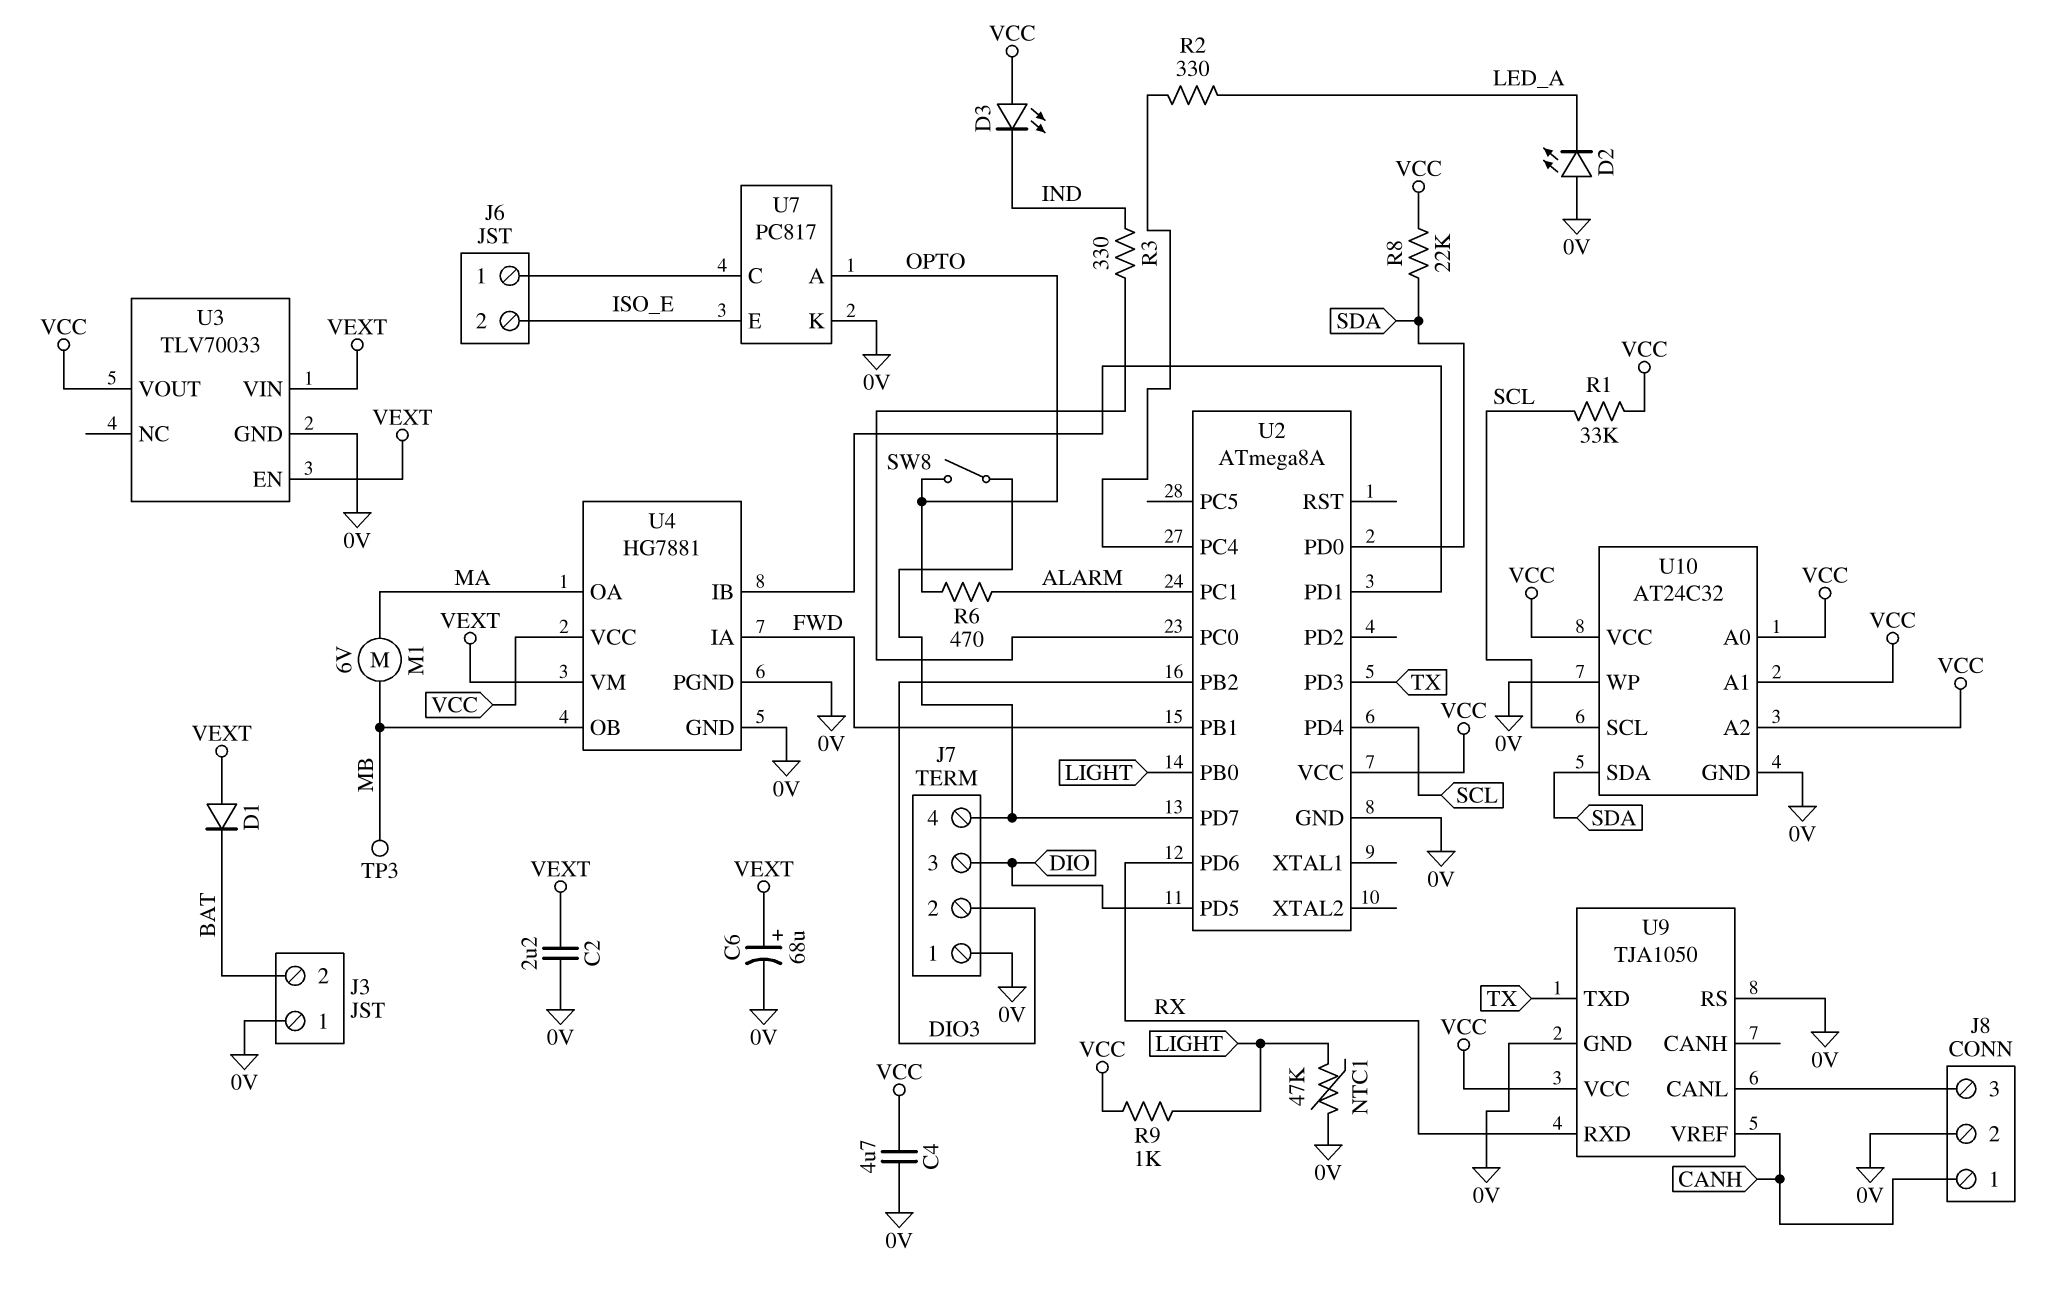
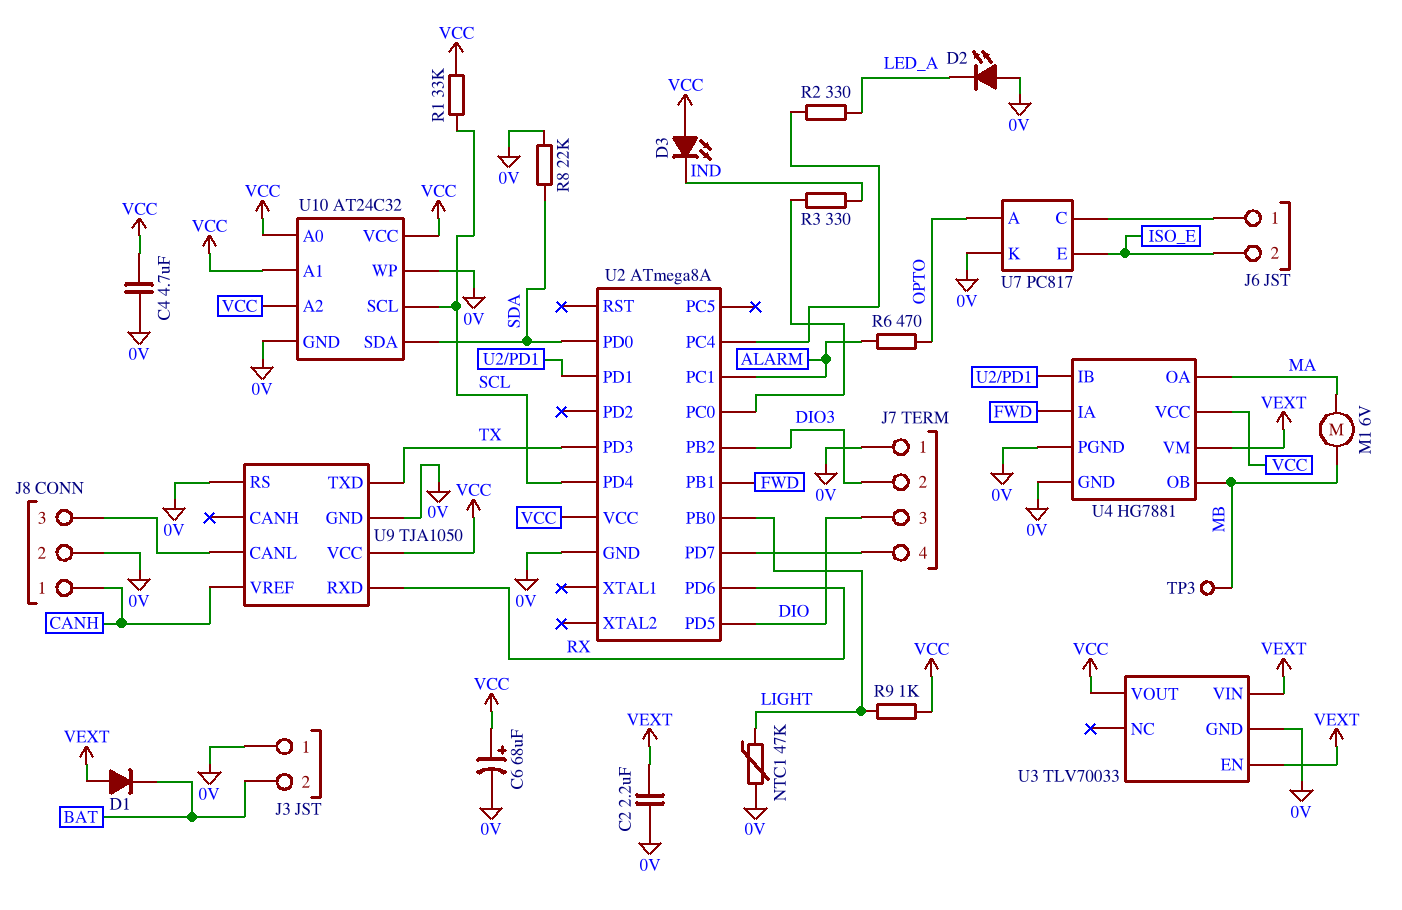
C6: 68uF (plus VEXT, minus 0V) -> 68uF (plus VCC, minus 0V)
R8: 22k (SDA, VCC) -> 22k (0V, SDA)
SW8: switch (J7/4, OPTO) -> none

